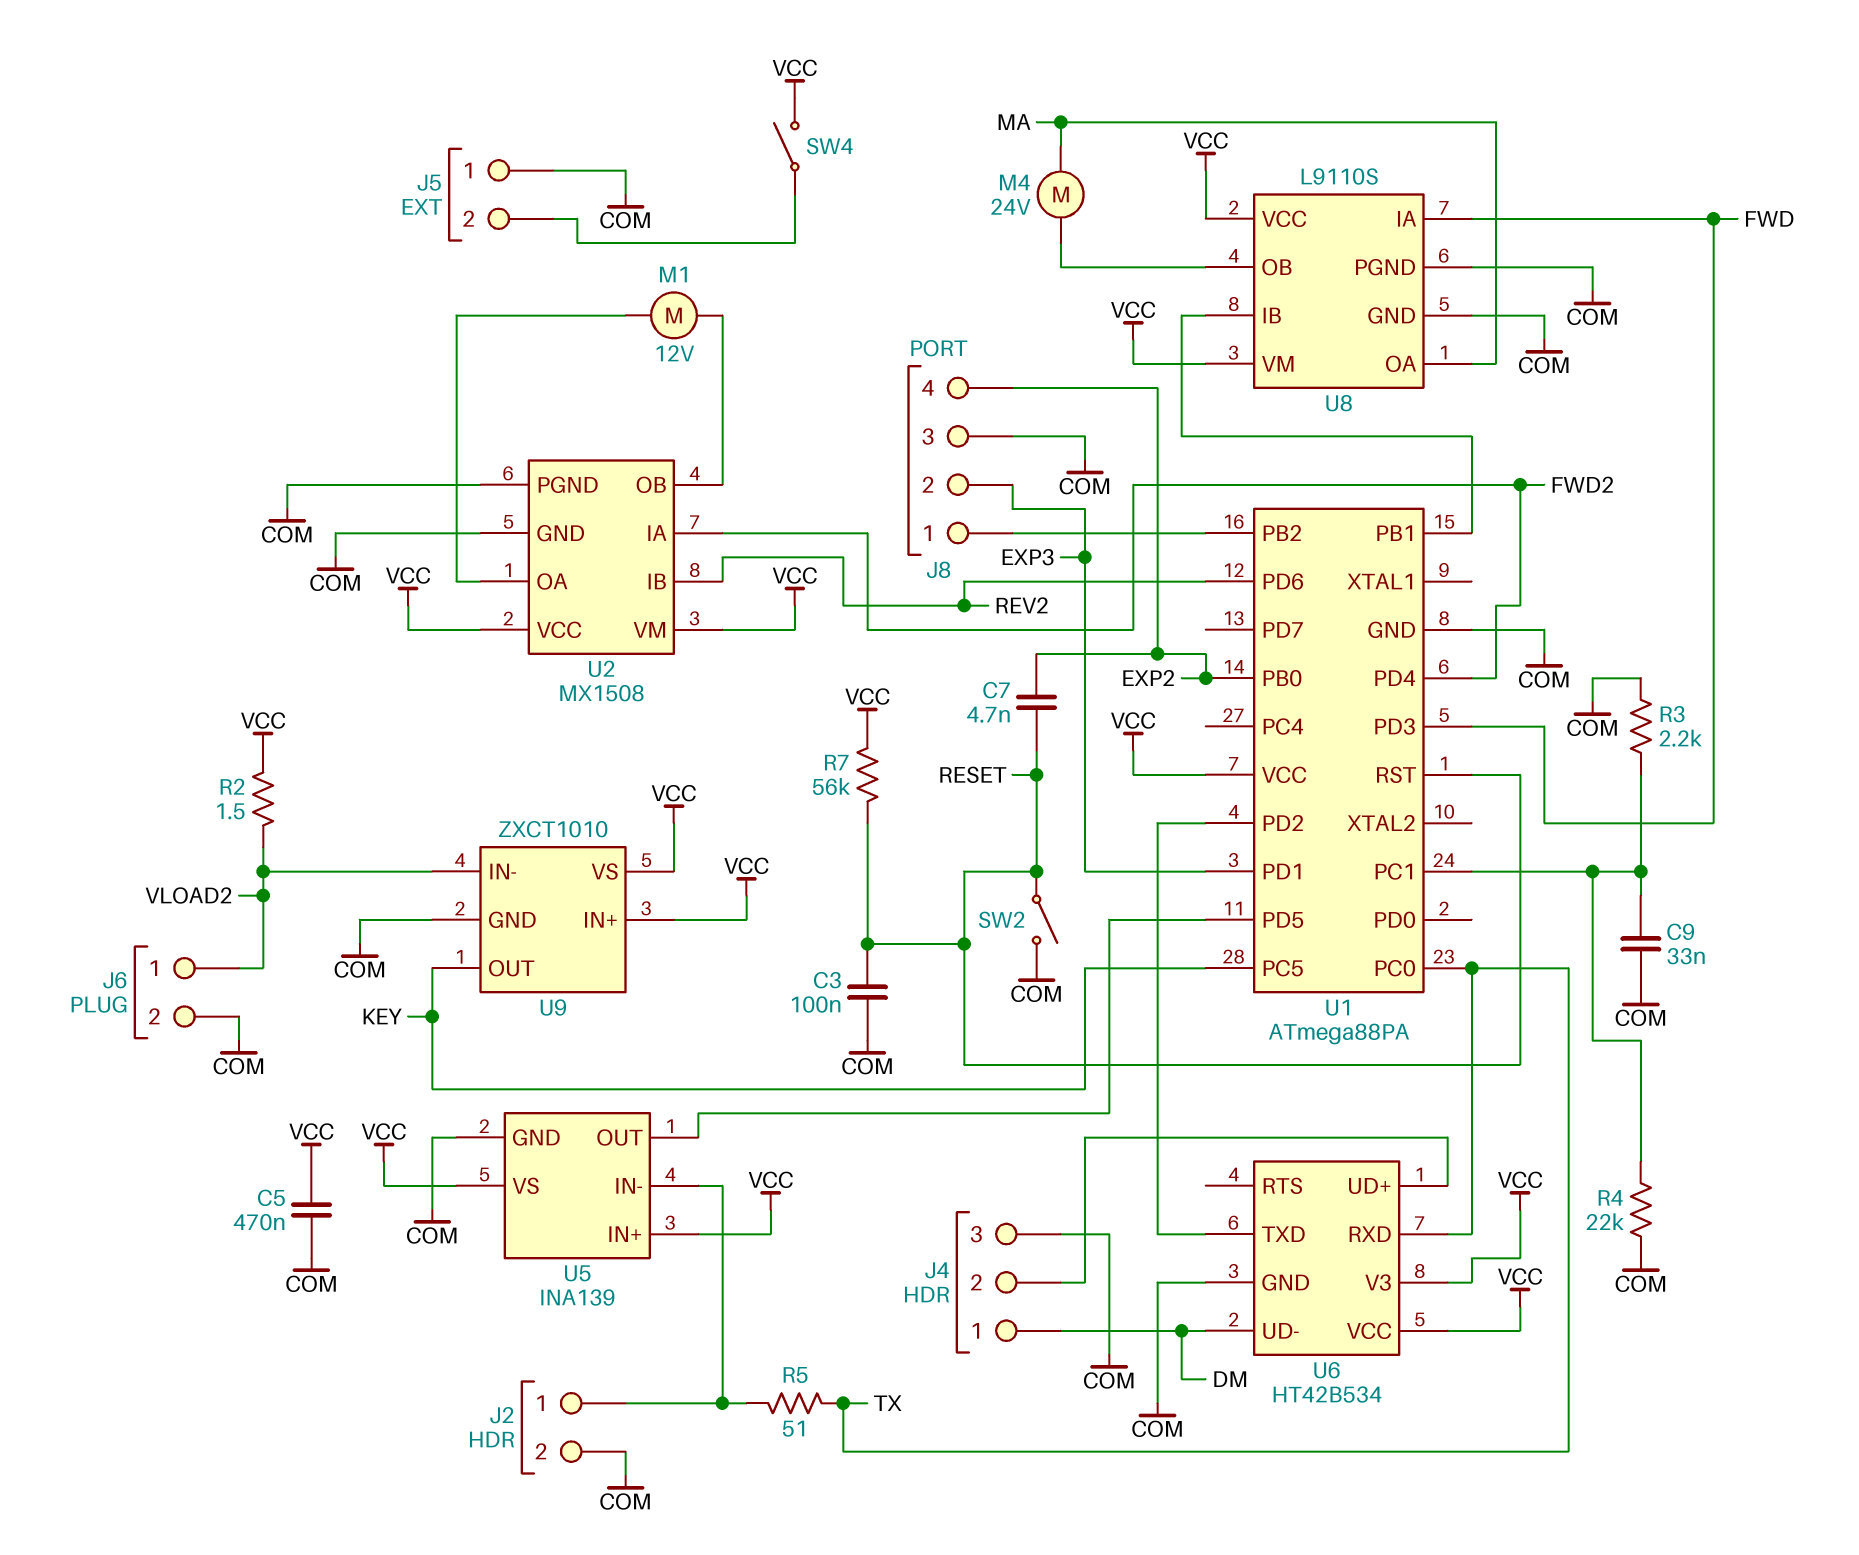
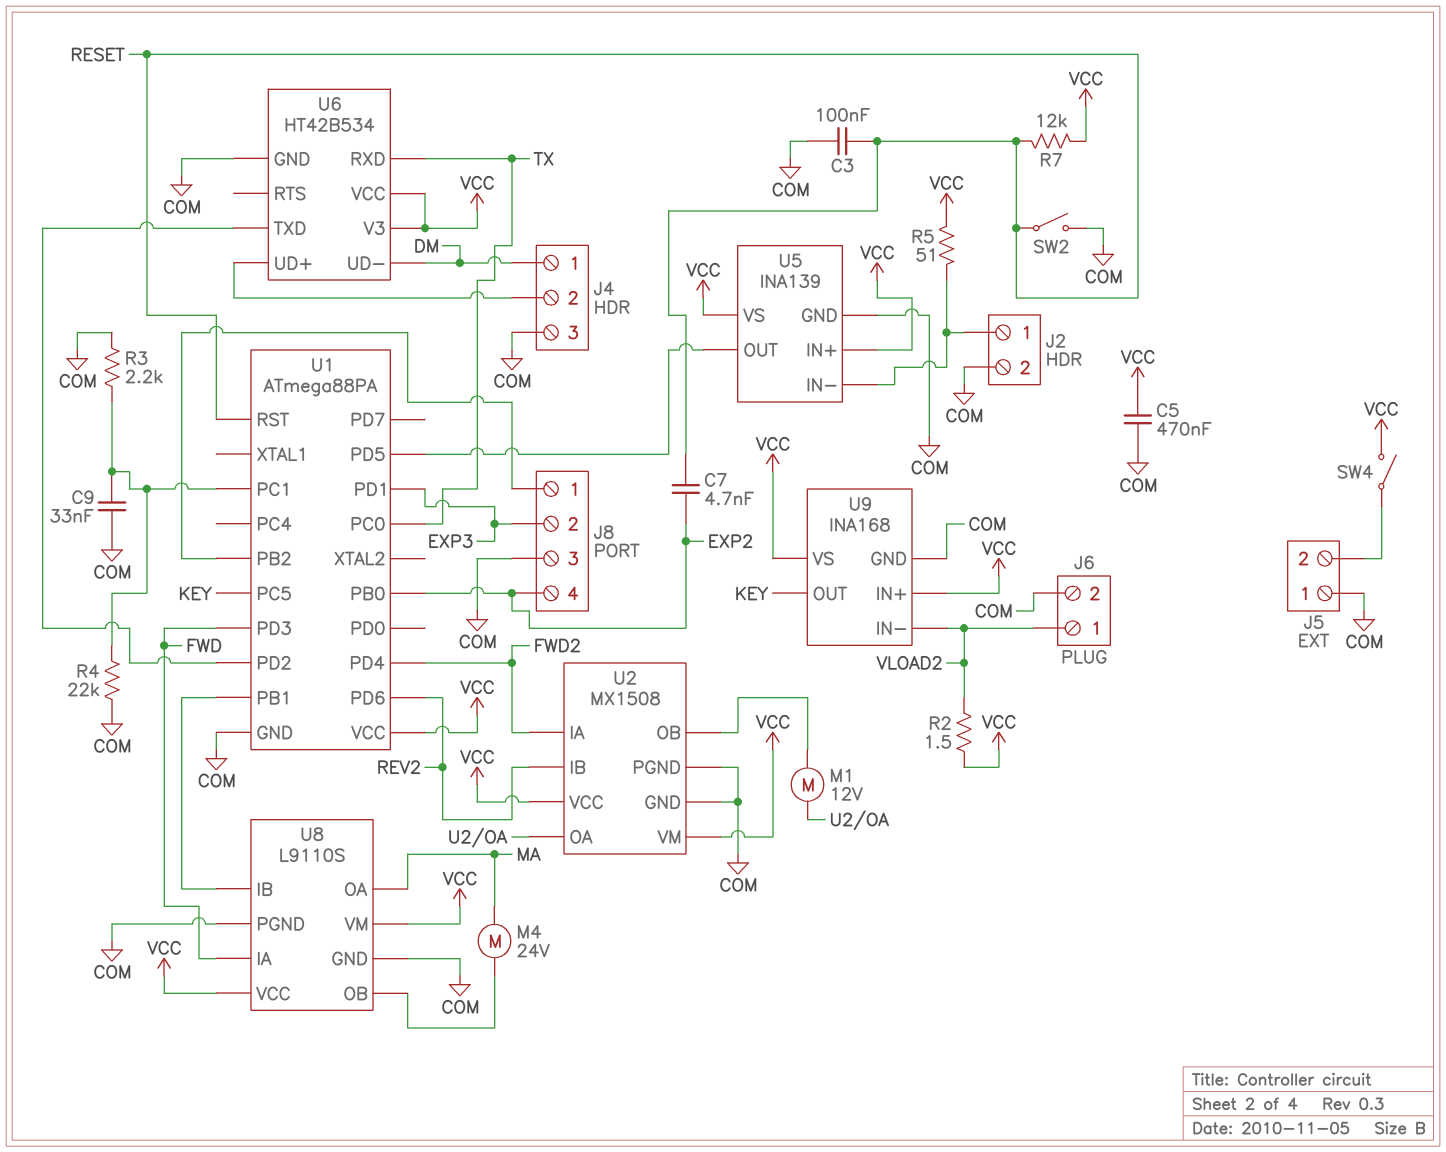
R5: 51 (J2/1, TX) -> 51 (J2/1, VCC)
R7: 56k (RESET, VCC) -> 12k (RESET, VCC)
U9: ZXCT1010 -> INA168

